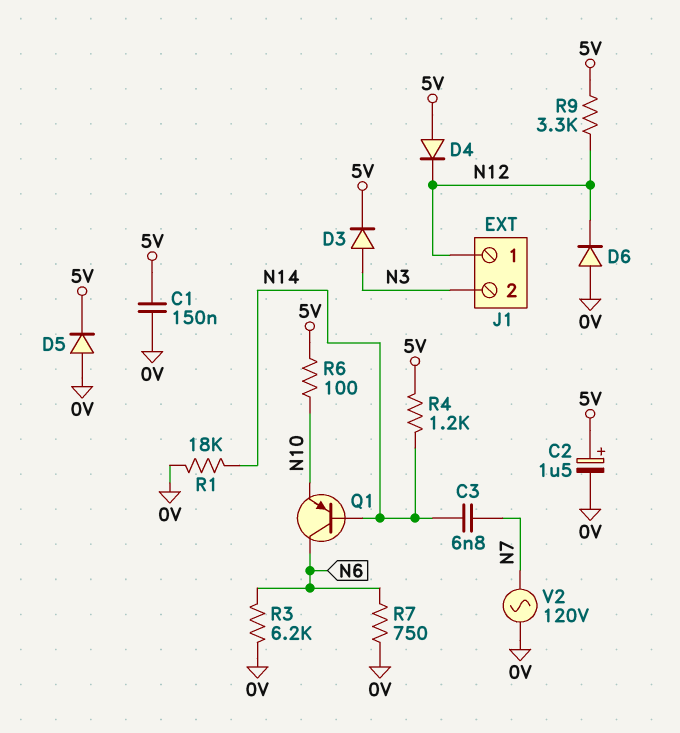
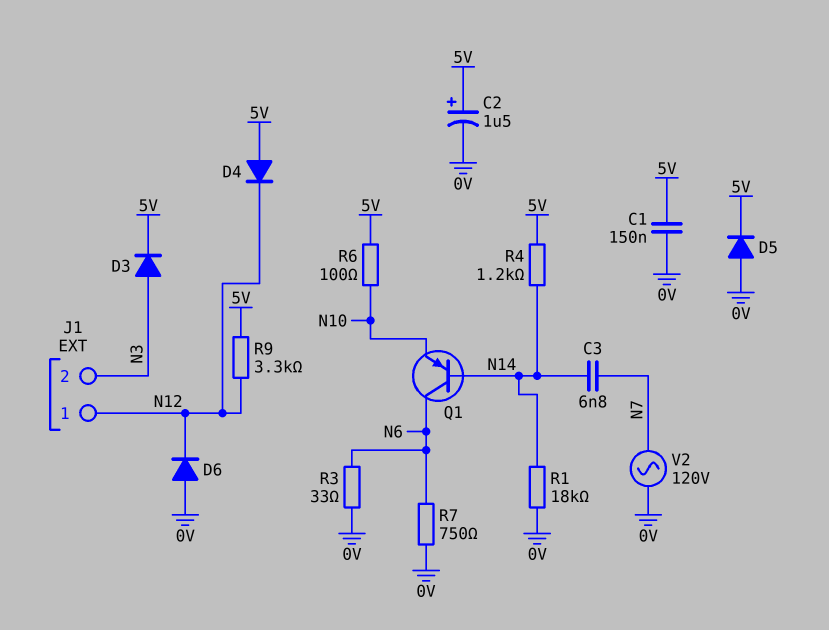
R3: 6.2k (0V, N6) -> 33 (0V, N6)

